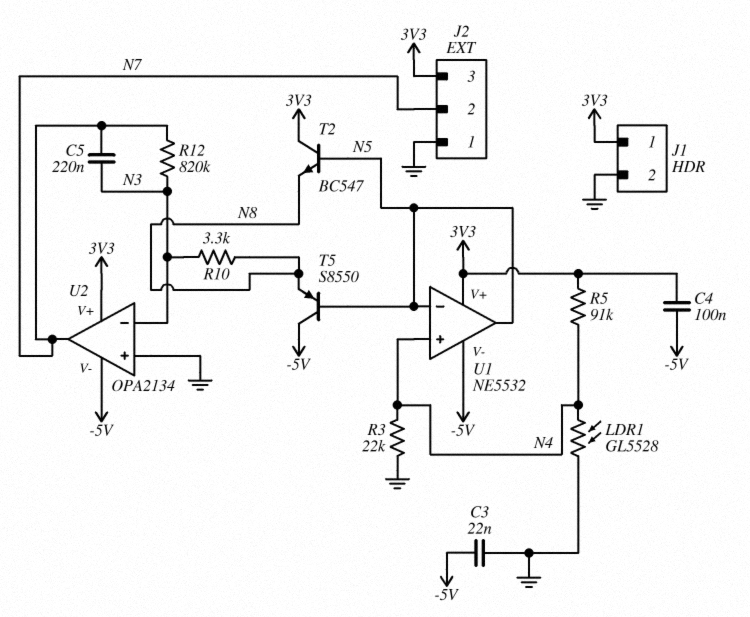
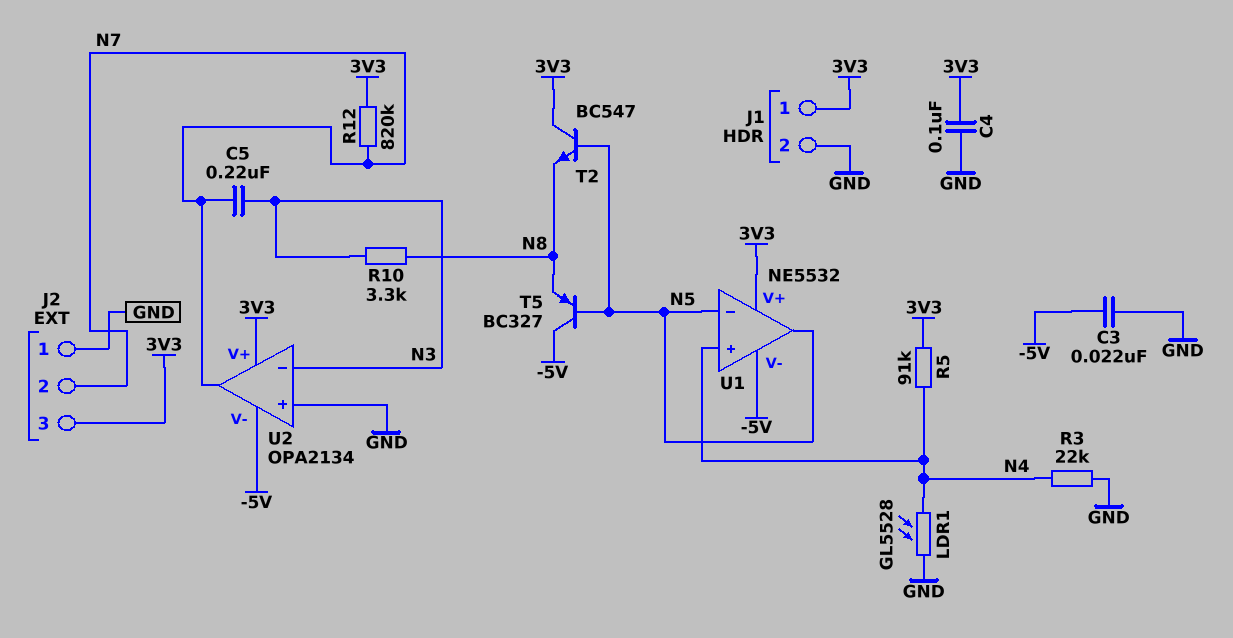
C4: 100nF (-5V, 3V3) -> 100nF (3V3, GND)
R12: 820k (N3, N7) -> 820k (3V3, N7)
T5: PNP S8550 (B N5, C -5V, E N8) -> PNP BC327 (B N5, C -5V, E N8)

